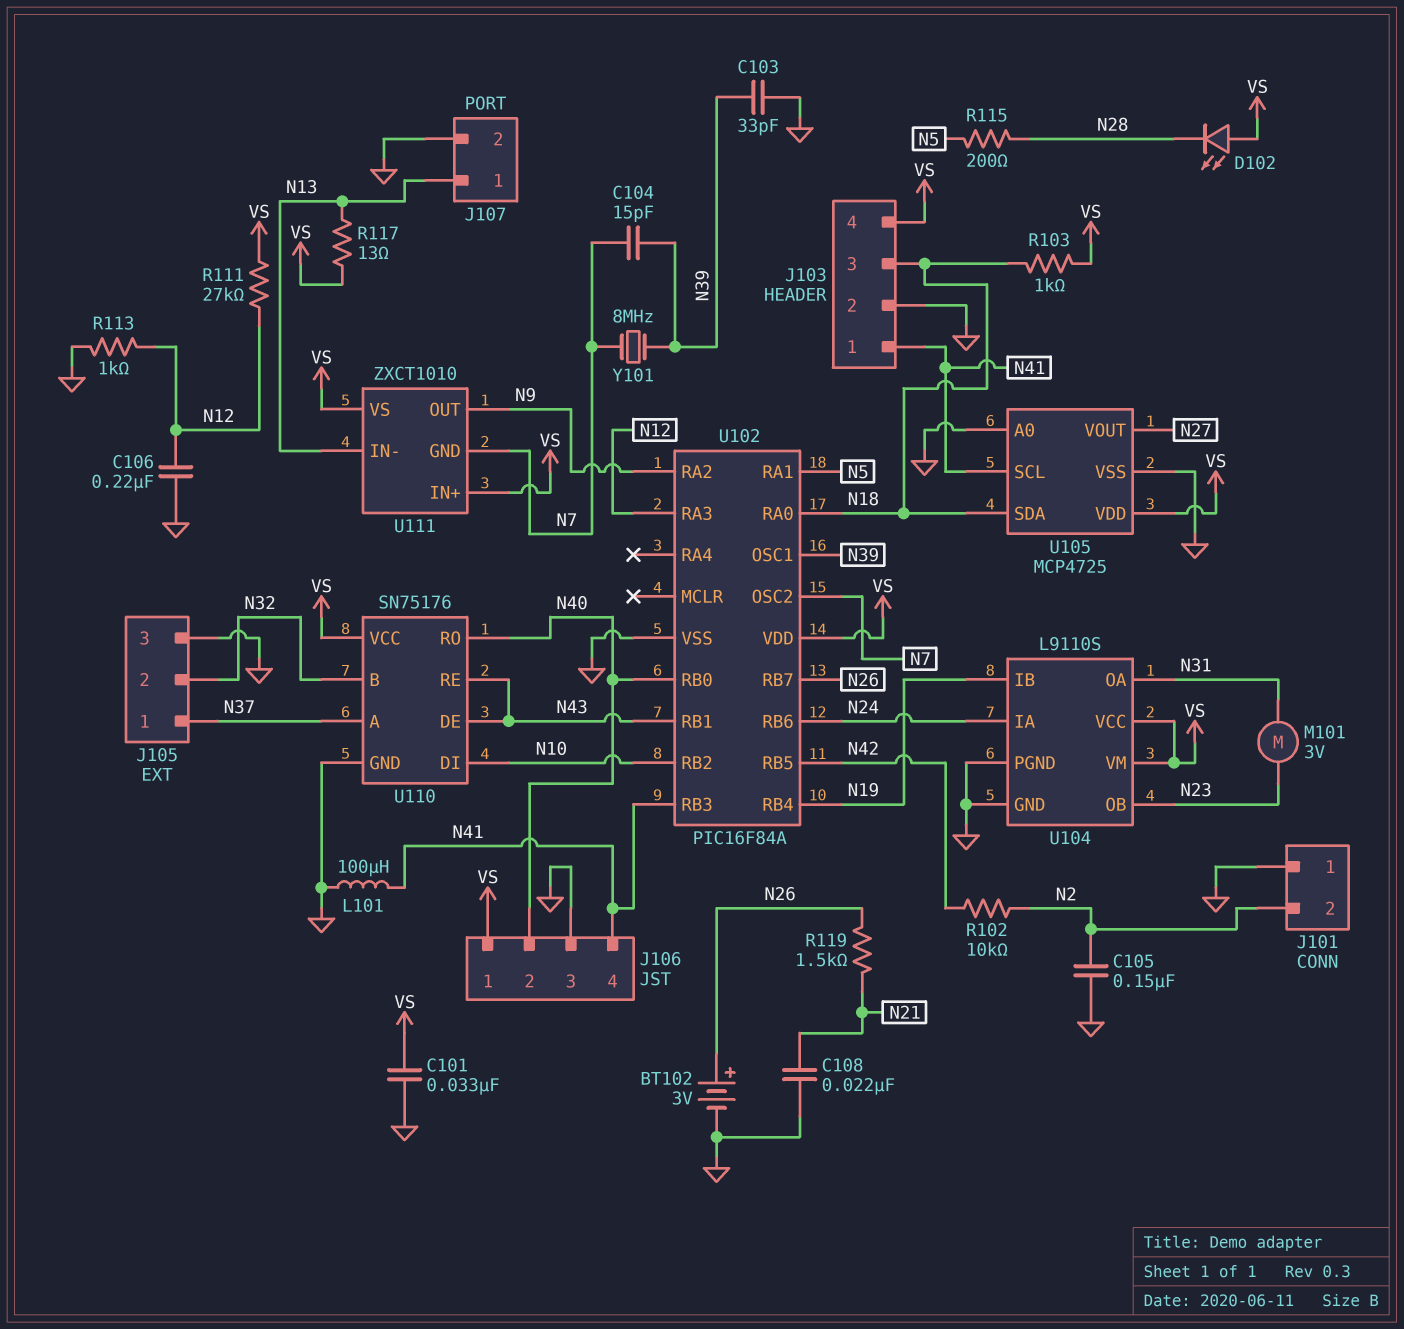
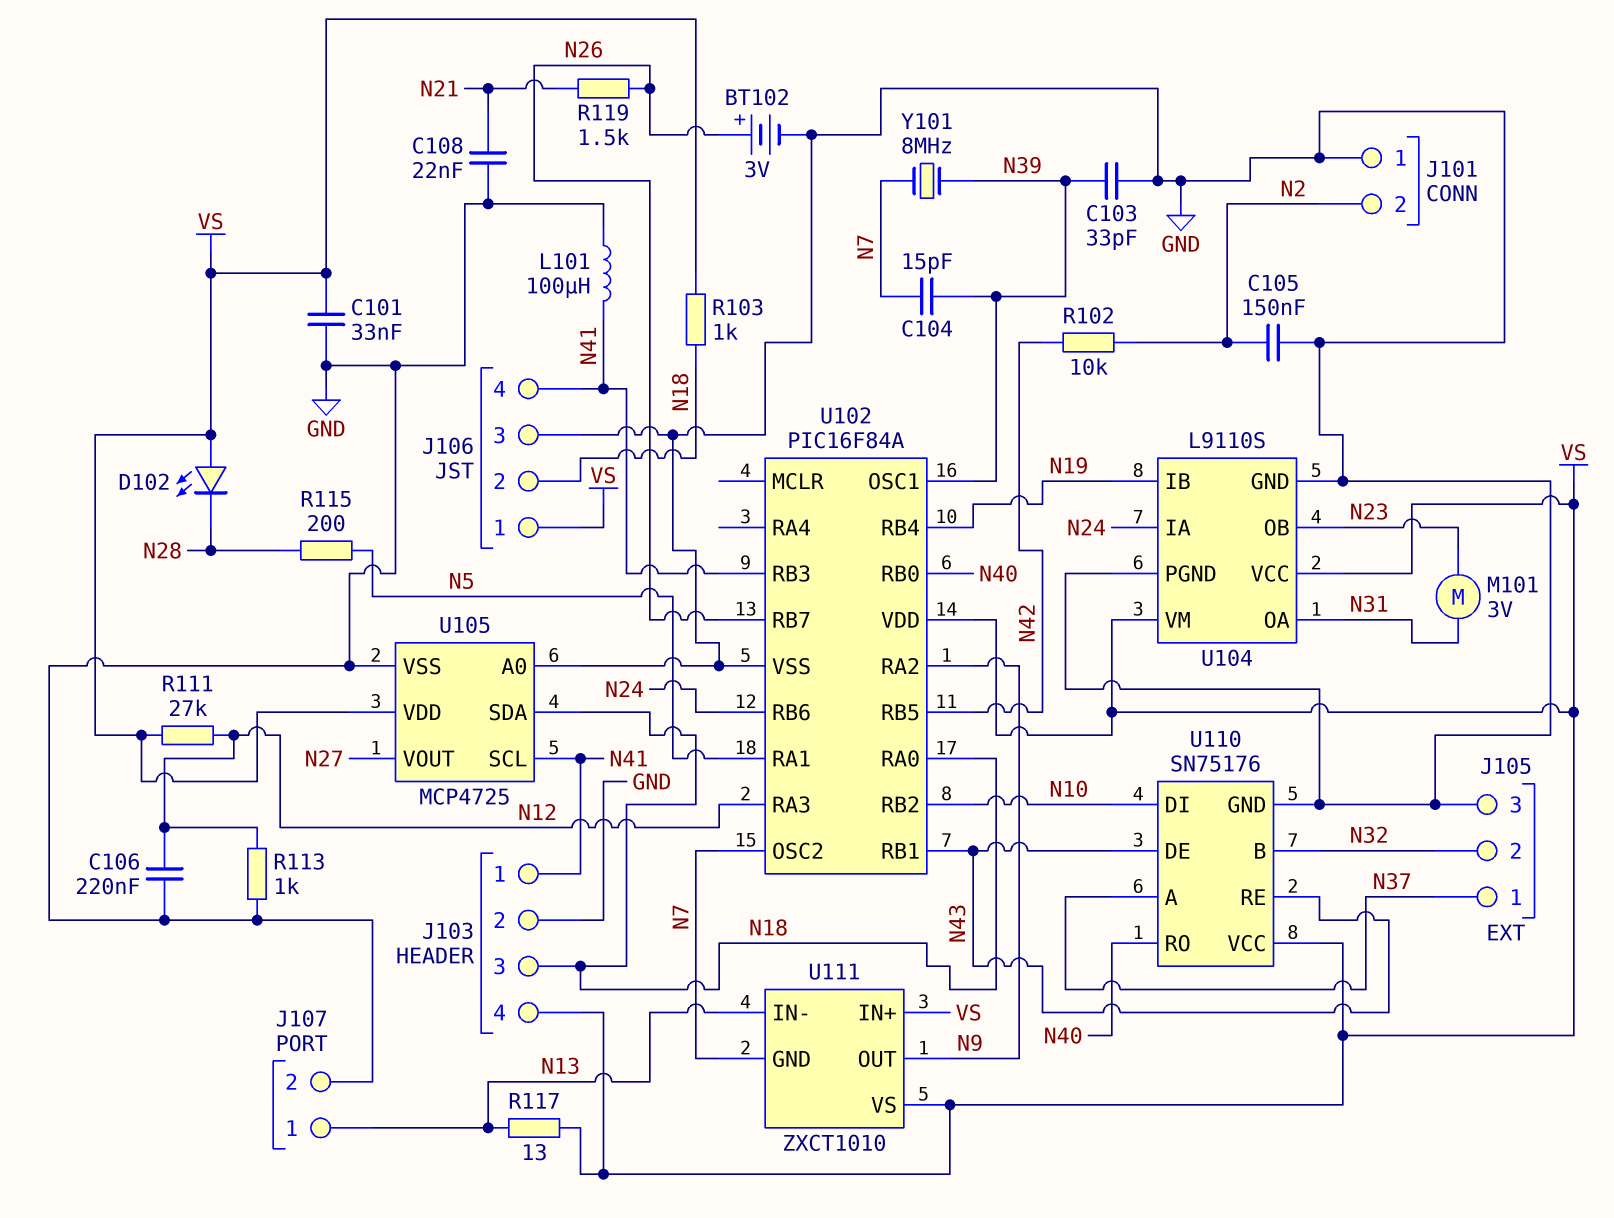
J106 pin 2: N40 -> N18

